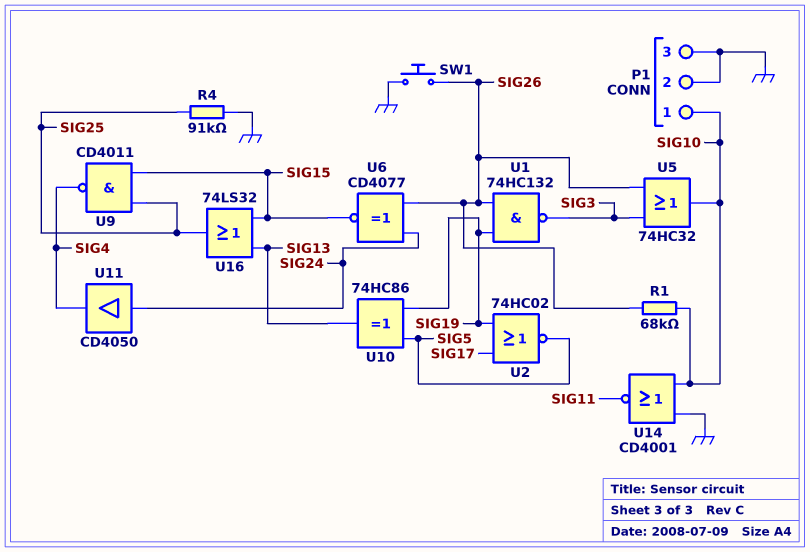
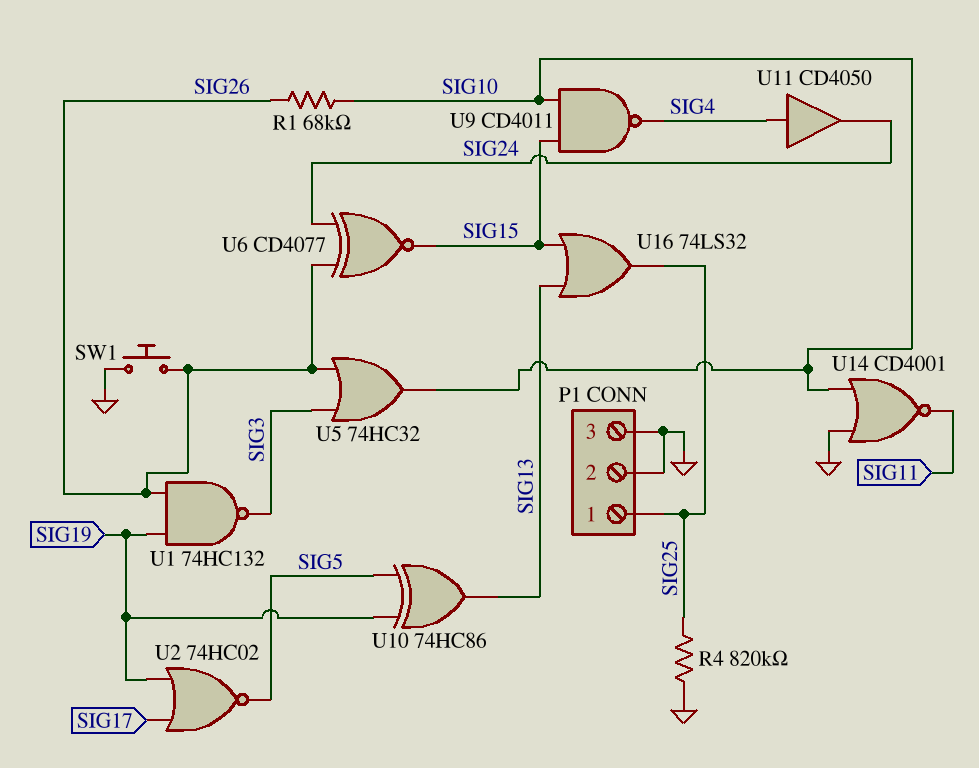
P1 pin 1: SIG10 -> SIG25
R4: 91k (GND, SIG25) -> 820k (GND, SIG25)
U9: NAND CD4011 (in SIG15, in SIG25, out SIG4) -> NAND CD4011 (in SIG10, in SIG15, out SIG4)
U11: buffer CD4050 (in SIG24, out SIG4) -> buffer CD4050 (in SIG4, out SIG24)

